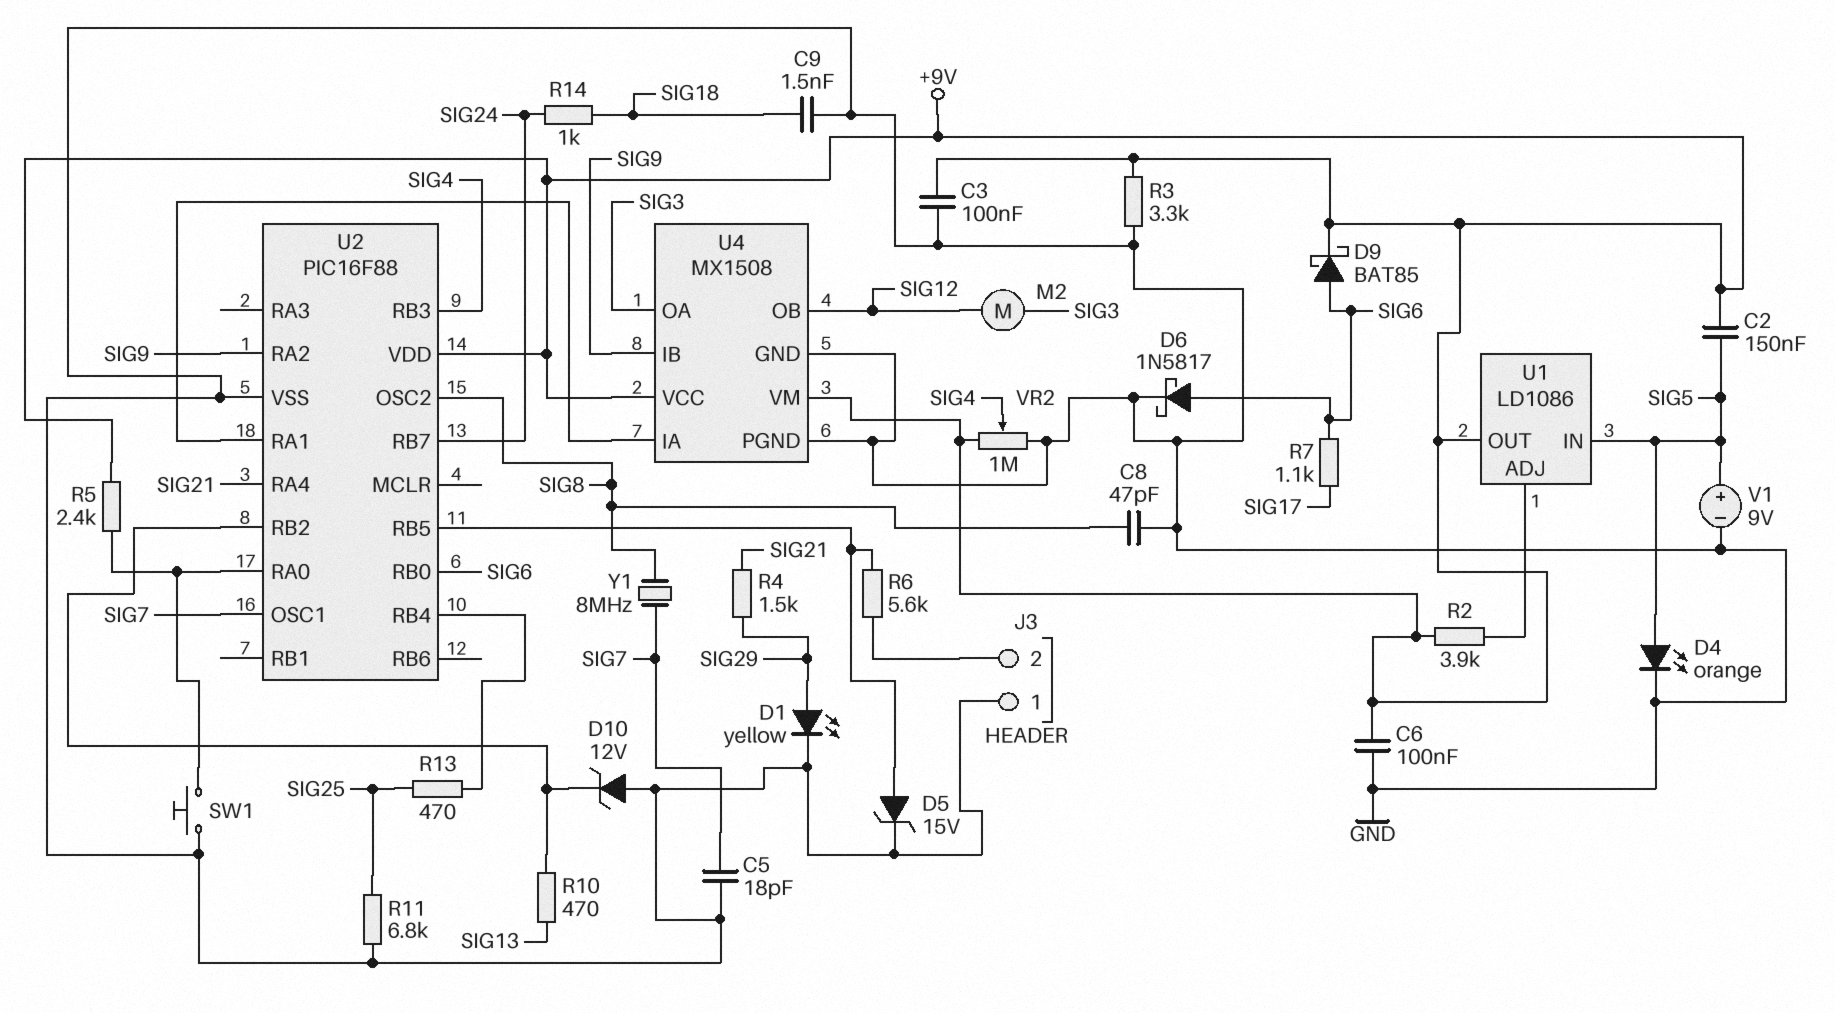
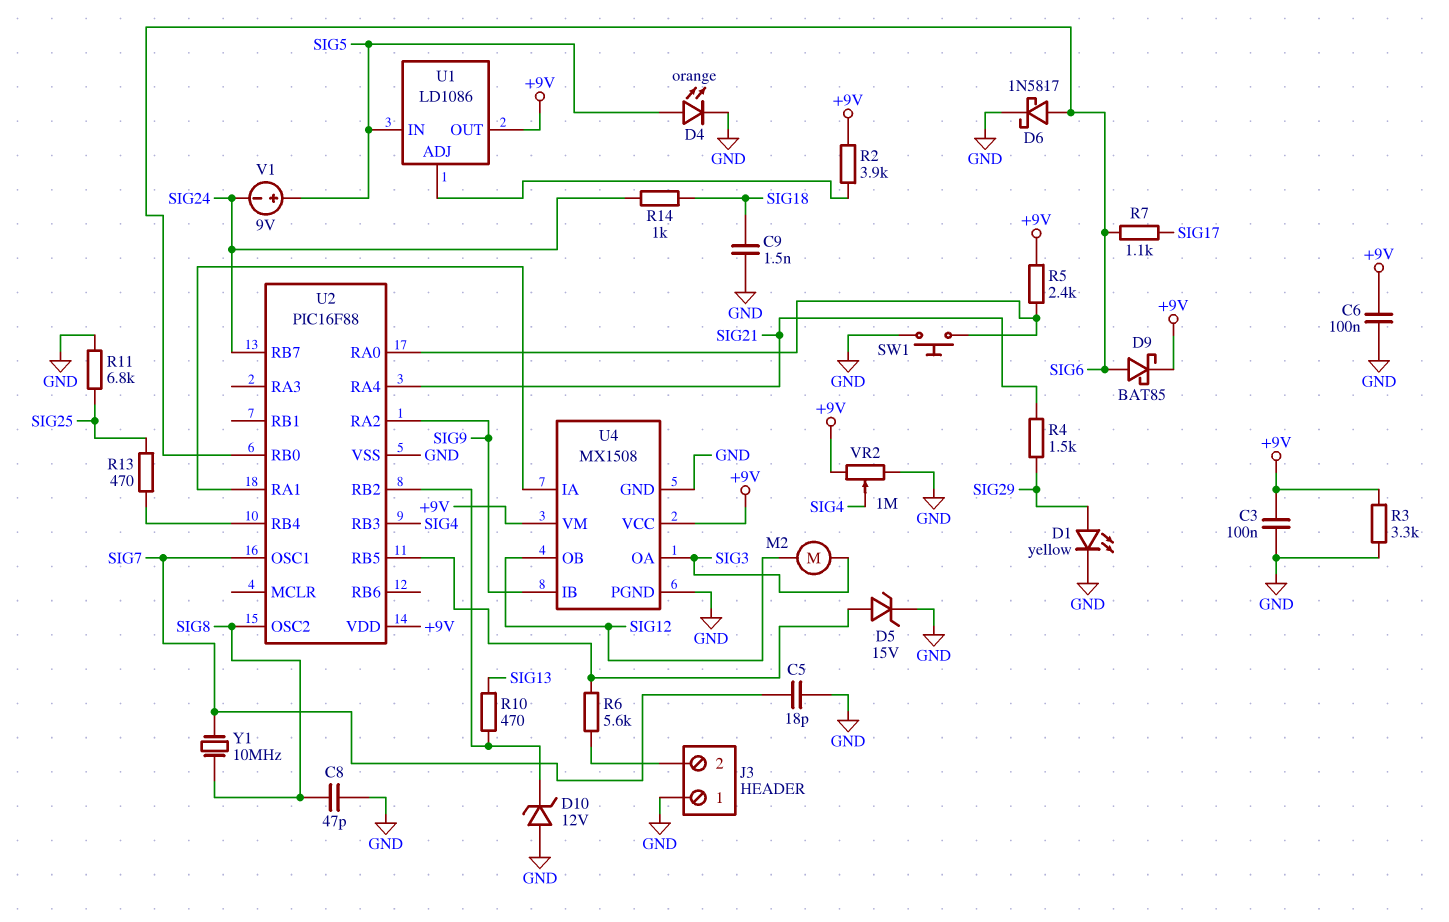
C2: 150nF (+9V, SIG5) -> none
V1: 9V (plus SIG5, minus GND) -> 9V (plus SIG5, minus SIG24)
Y1: 8MHz (SIG7, SIG8) -> 10MHz (SIG7, SIG8)

